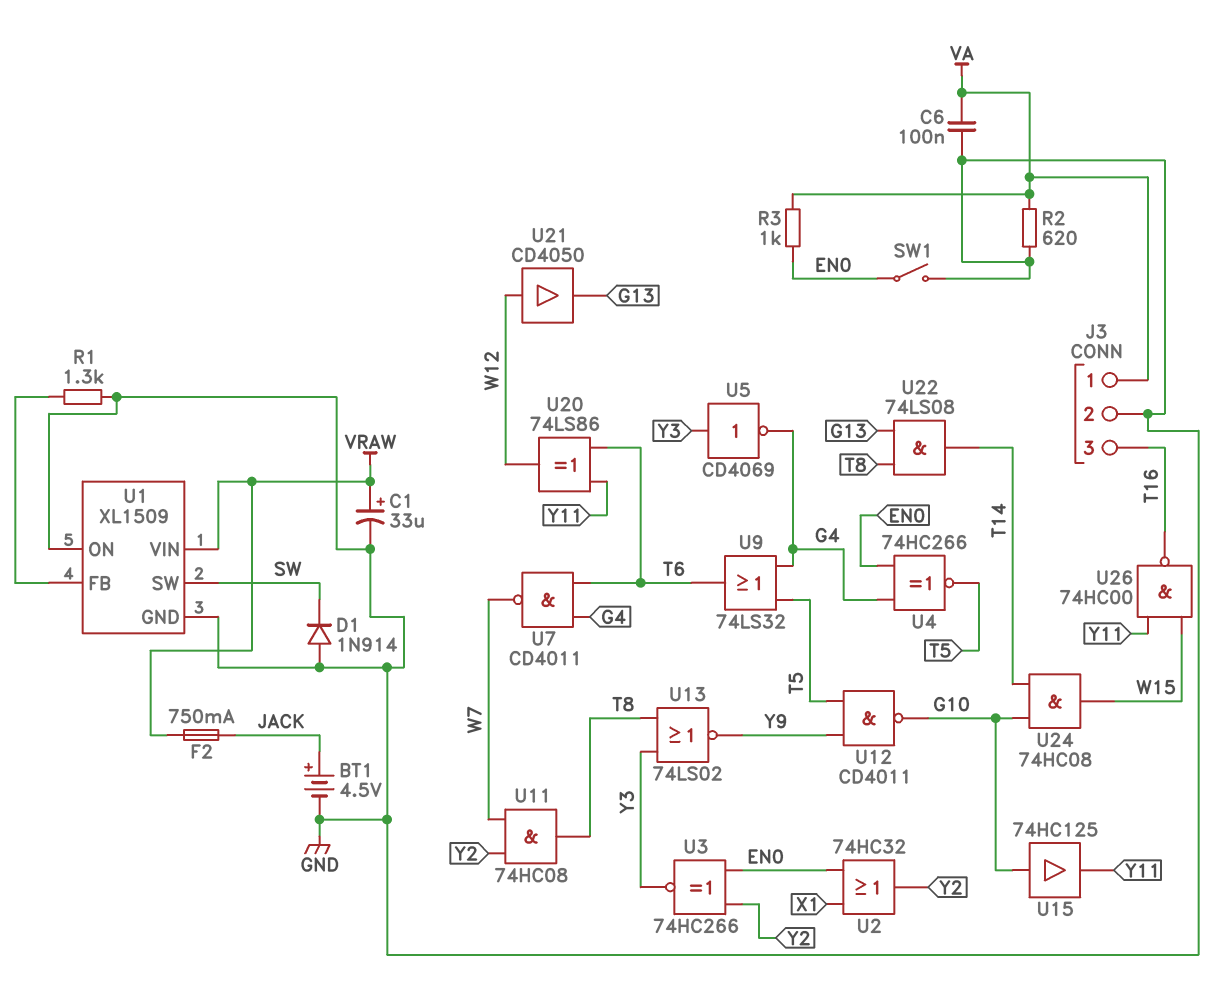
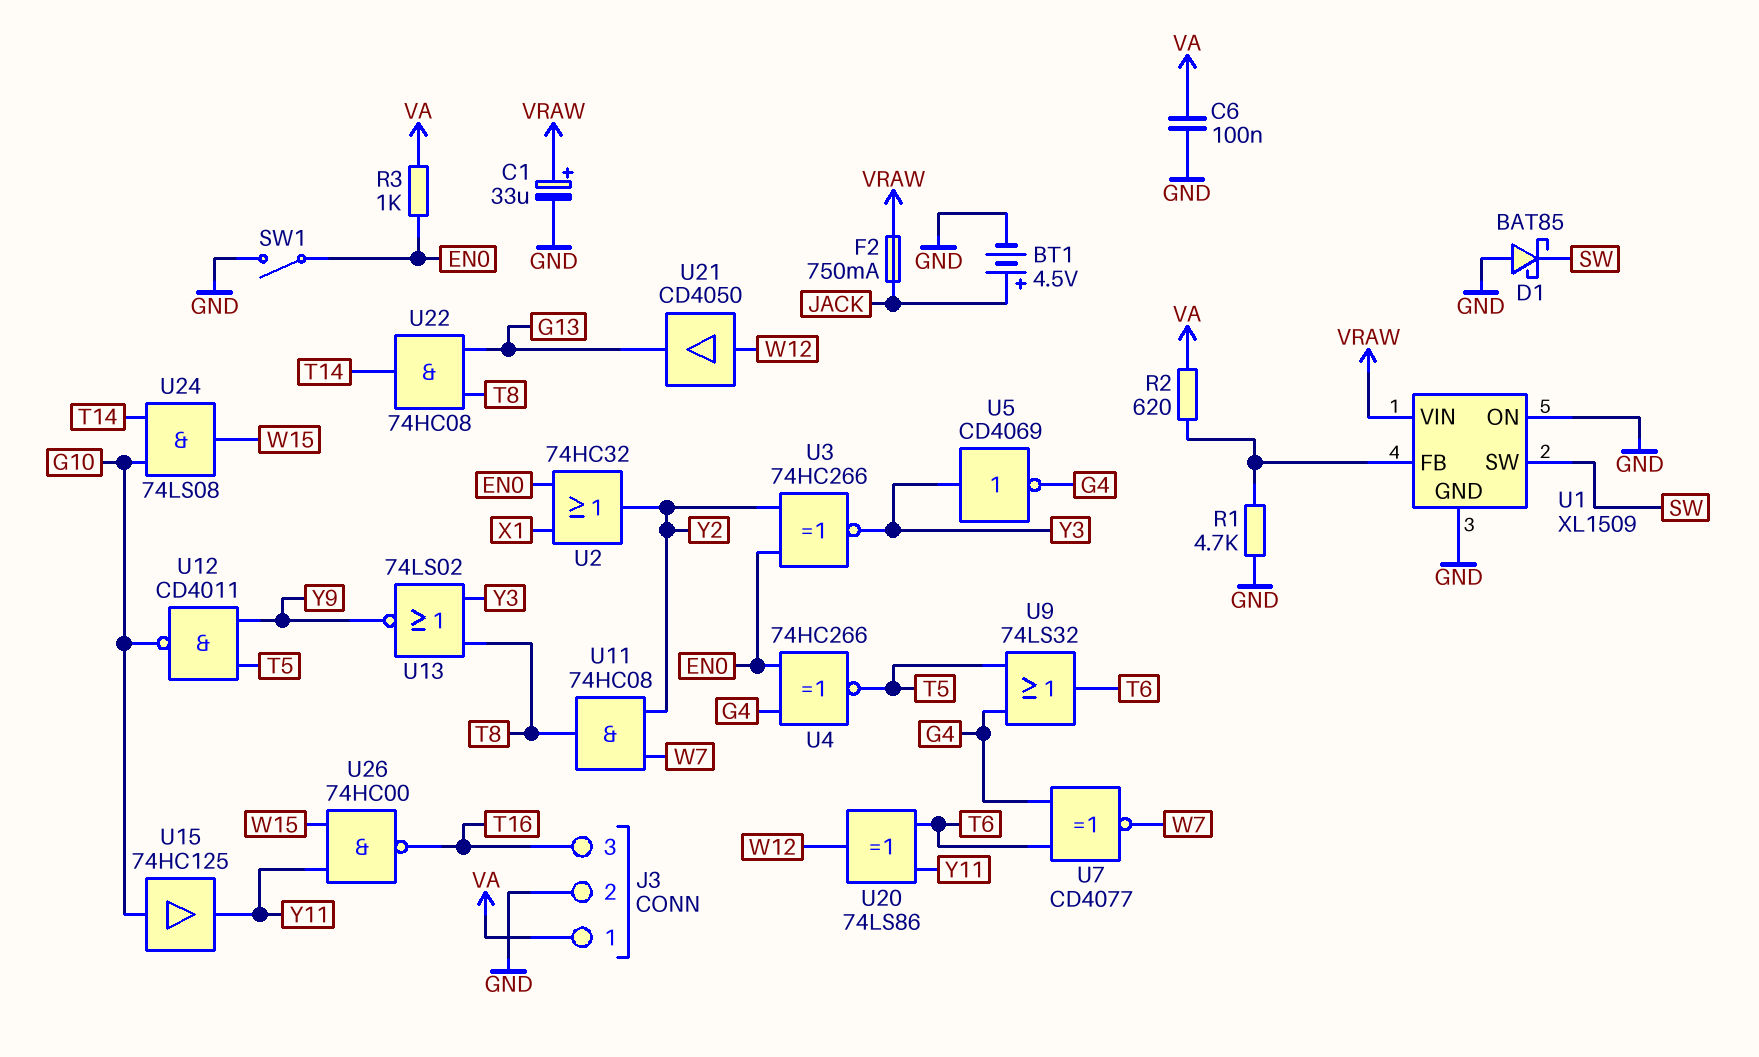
D1: diode 1N914 (A GND, K SW) -> schottky BAT85 (A GND, K SW)
R1: 1.3k (GND, U1/FB) -> 4.7k (GND, U1/FB)
R2: 620 (GND, VA) -> 620 (U1/FB, VA)
U7: NAND CD4011 (in G4, in T6, out W7) -> XNOR CD4077 (in G4, in T6, out W7)
U22: AND 74LS08 (in G13, in T8, out T14) -> AND 74HC08 (in G13, in T8, out T14)
U24: AND 74HC08 (in G10, in T14, out W15) -> AND 74LS08 (in G10, in T14, out W15)

